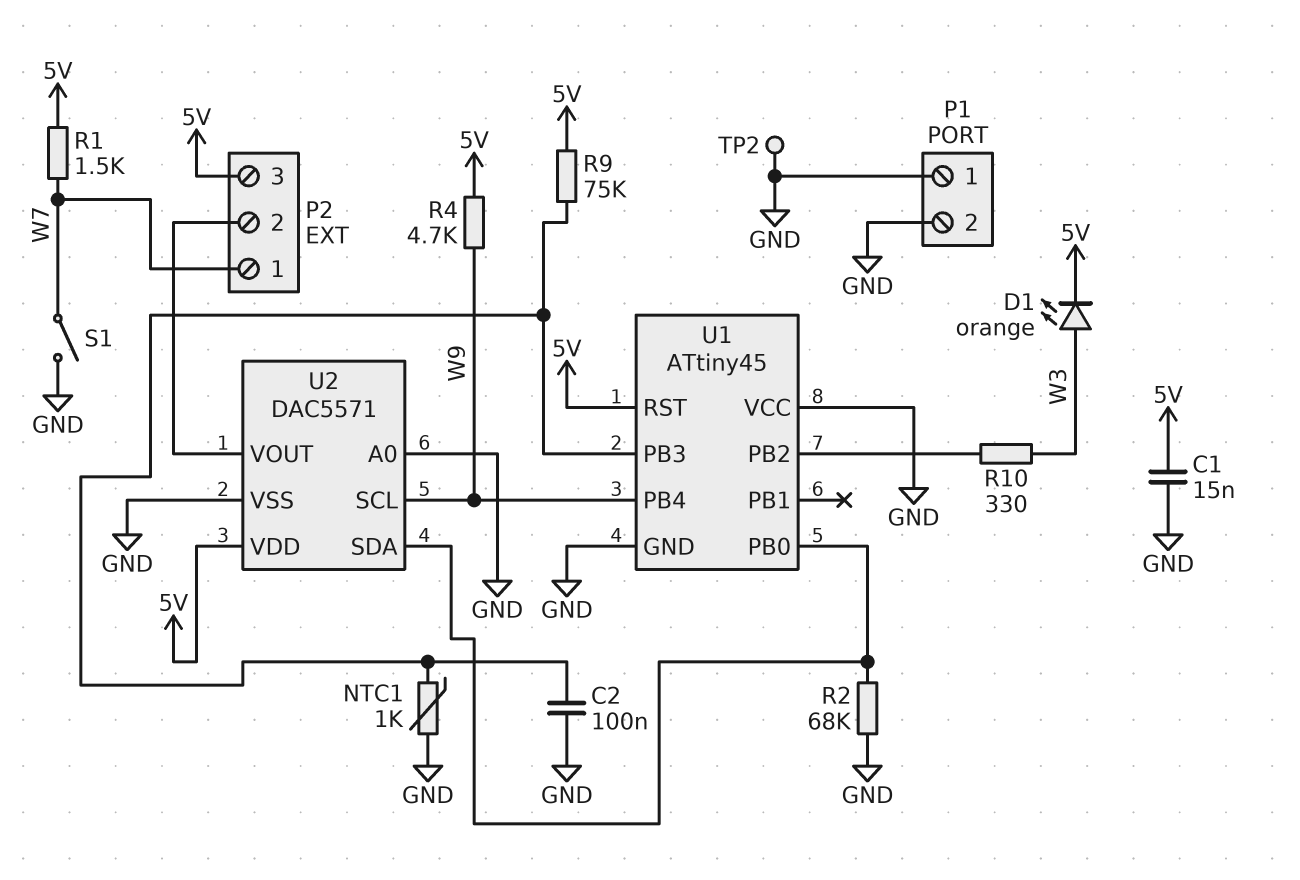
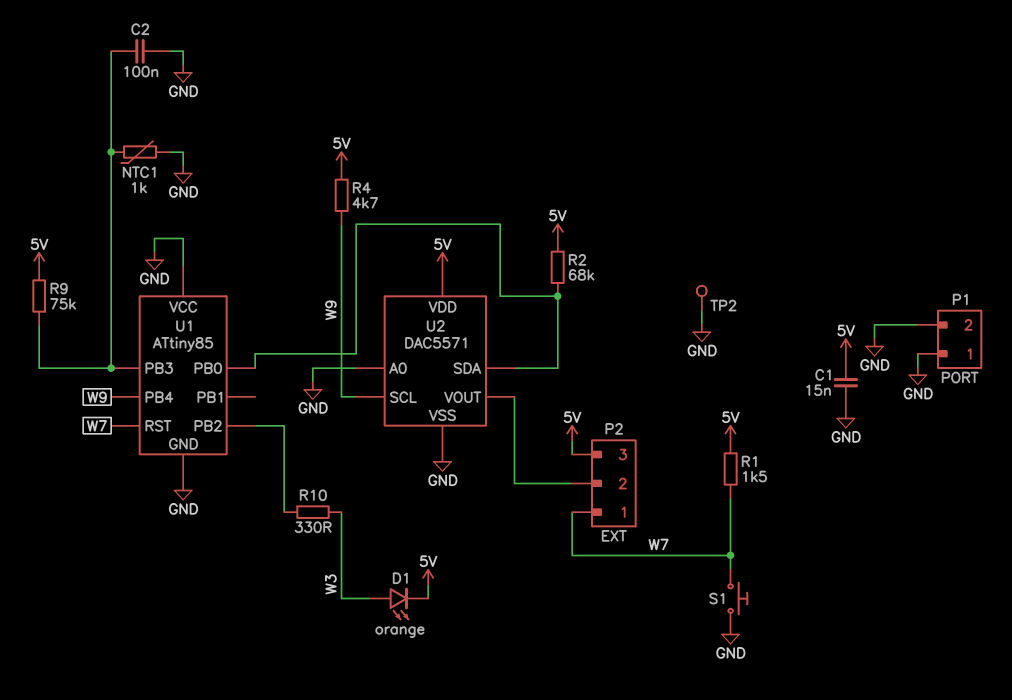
R2: 68k (GND, U1/PB0) -> 68k (5V, U1/PB0)
S1: switch (GND, W7) -> button (GND, W7)
U1: ATtiny45 -> ATtiny85
U1 pin RST: 5V -> W7

